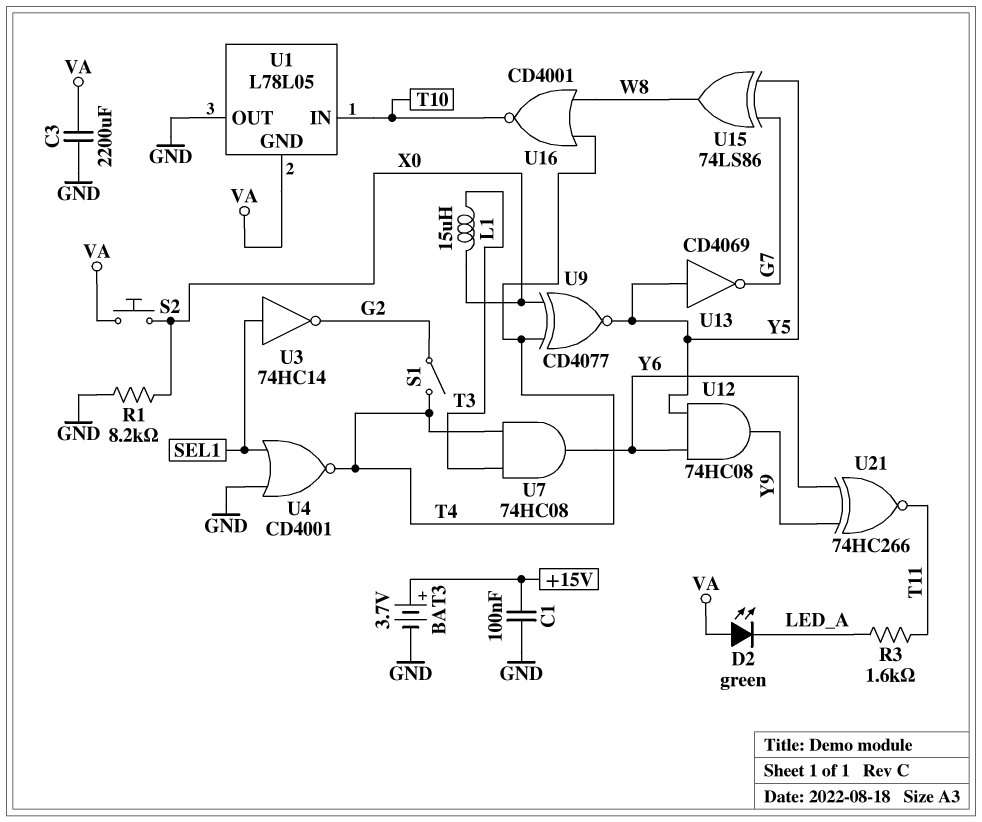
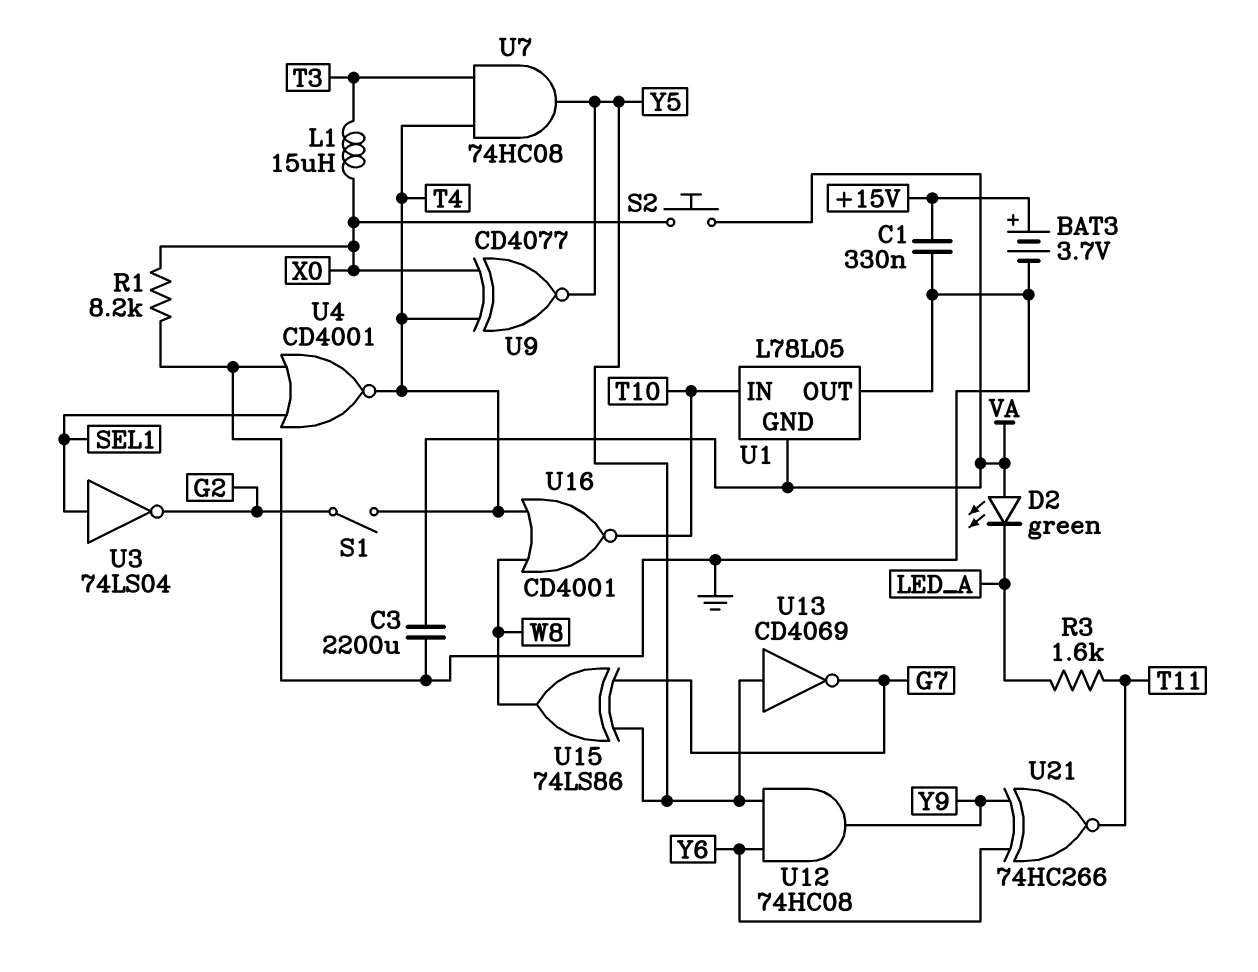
C1: 100nF (+15V, GND) -> 330nF (+15V, GND)
U3: NOT 74HC14 (in SEL1, out G2) -> NOT 74LS04 (in SEL1, out G2)
U7: AND 74HC08 (in T3, in T4, out Y6) -> AND 74HC08 (in T3, in T4, out Y5)

